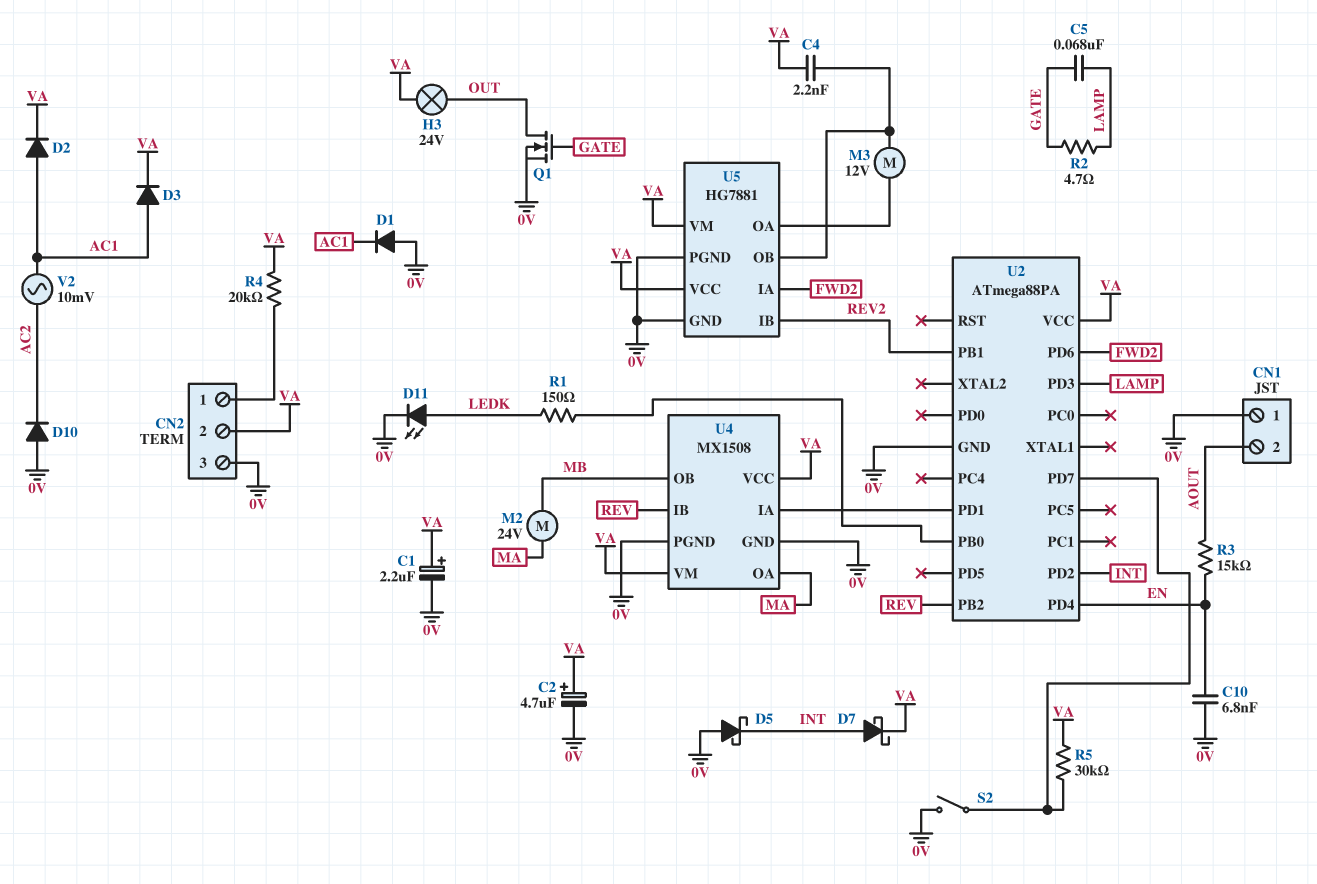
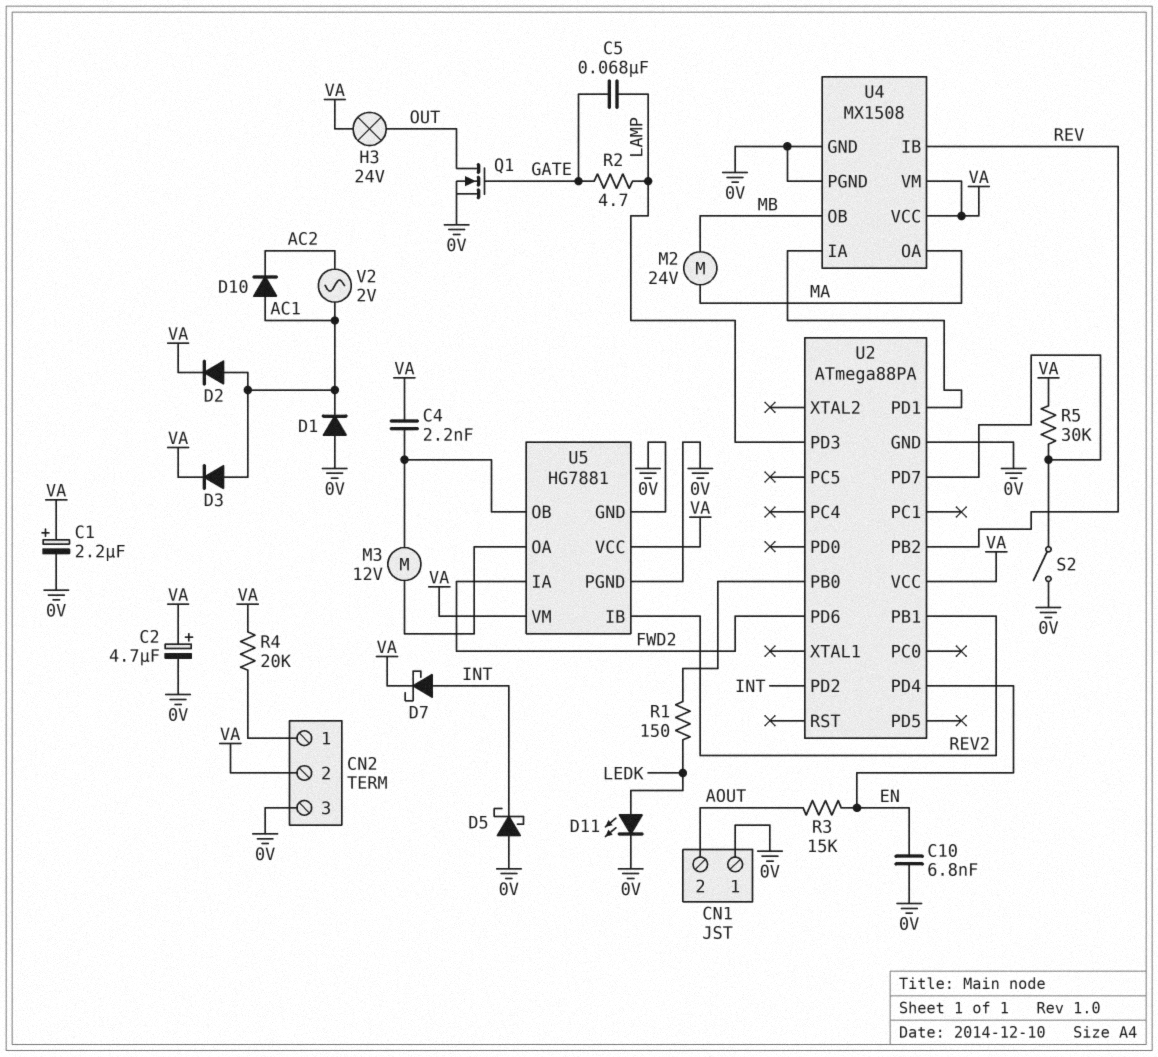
D10: diode (A 0V, K AC2) -> diode (A AC1, K AC2)
V2: AC 10mV (AC1, AC2) -> AC 2V (AC1, AC2)

